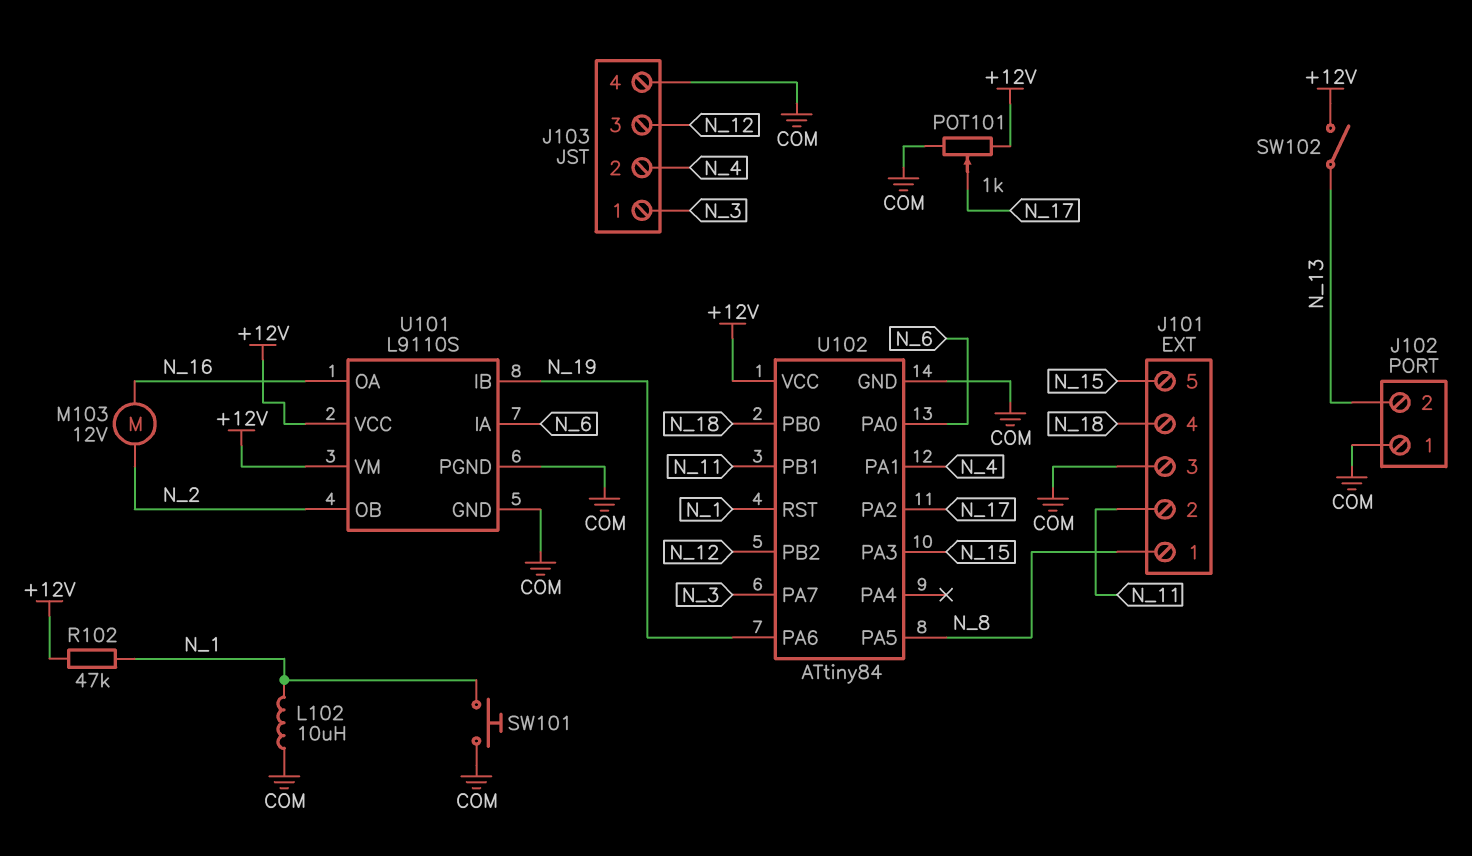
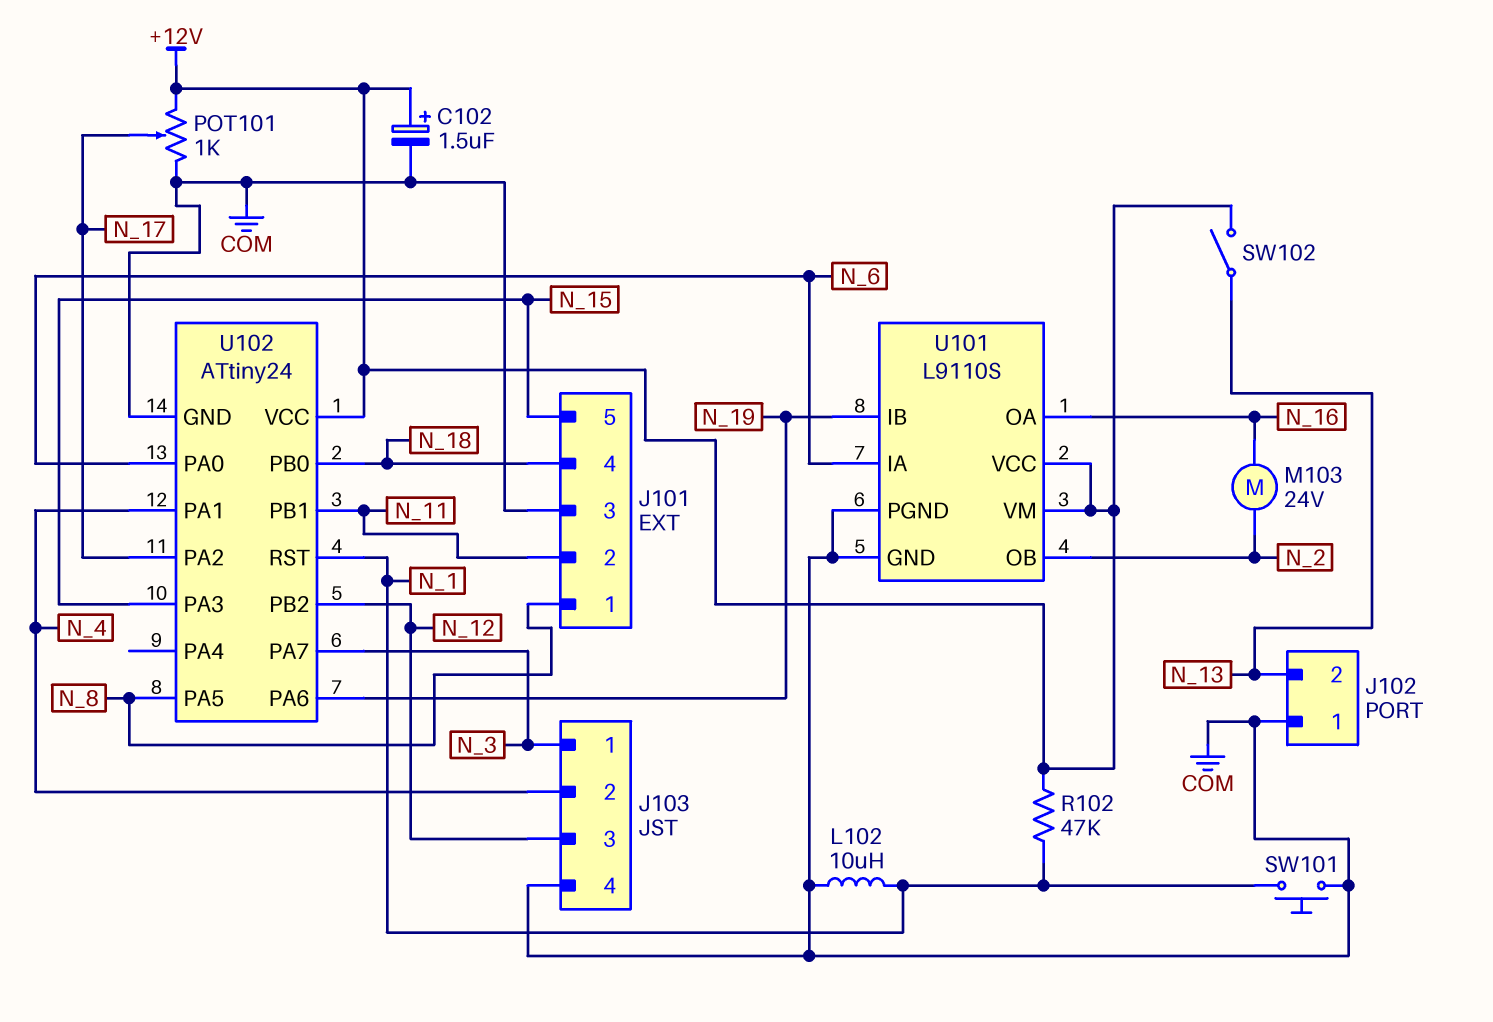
C102: none -> 1.5uF (plus +12V, minus COM)
M103: motor 12V (N_2, N_16) -> motor 24V (N_2, N_16)
U102: ATtiny84 -> ATtiny24

